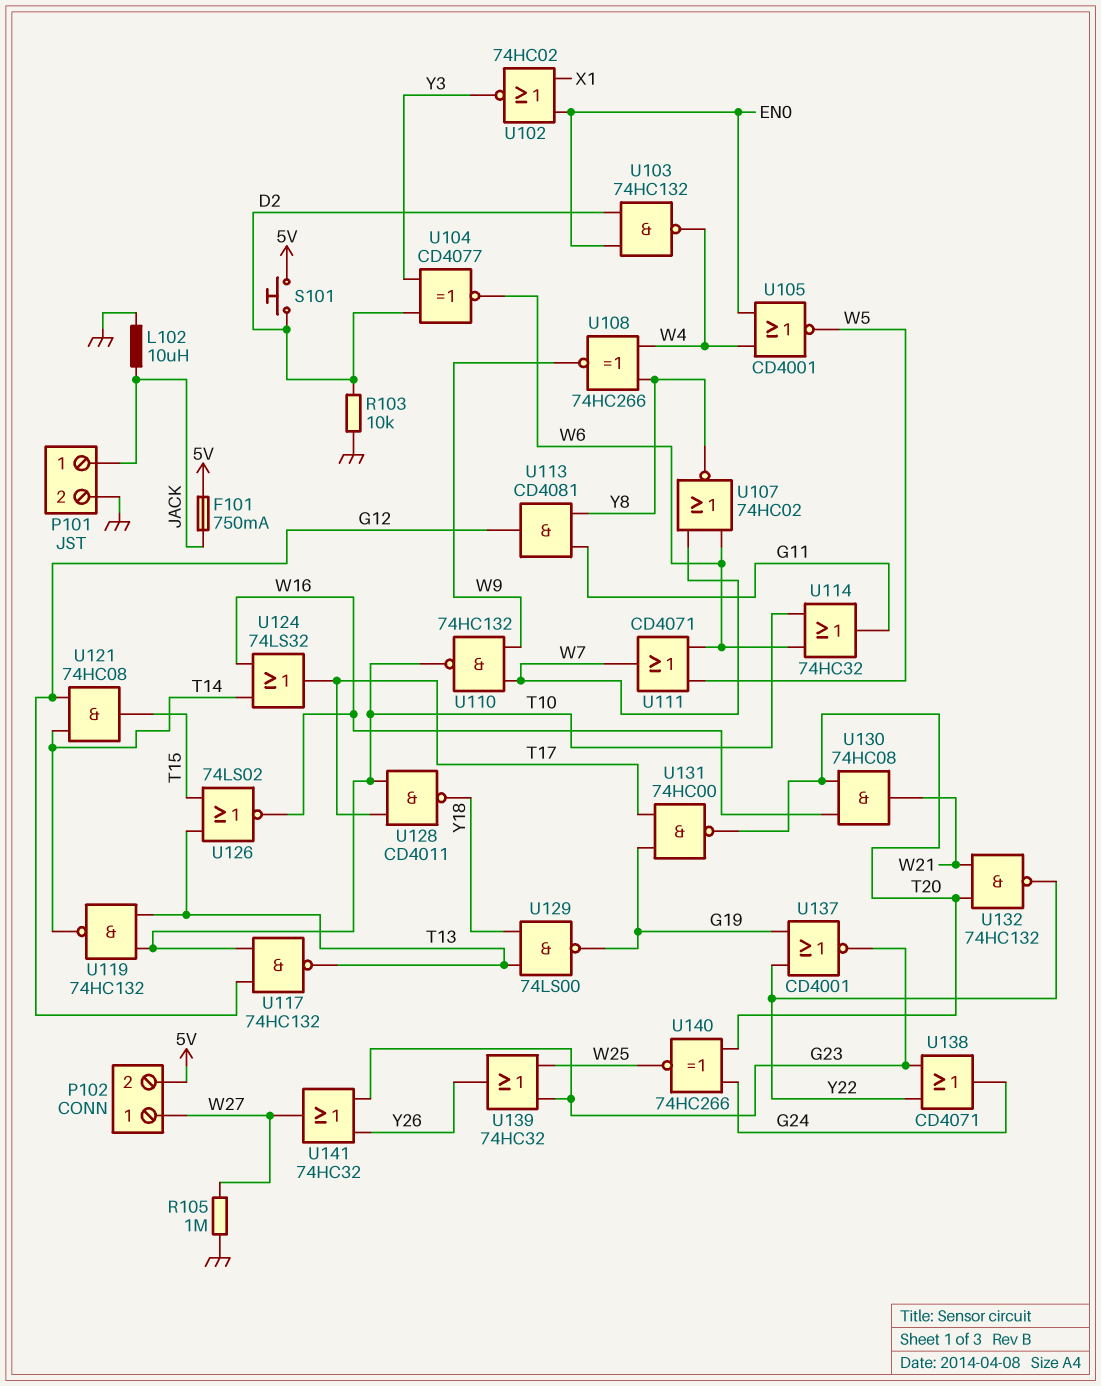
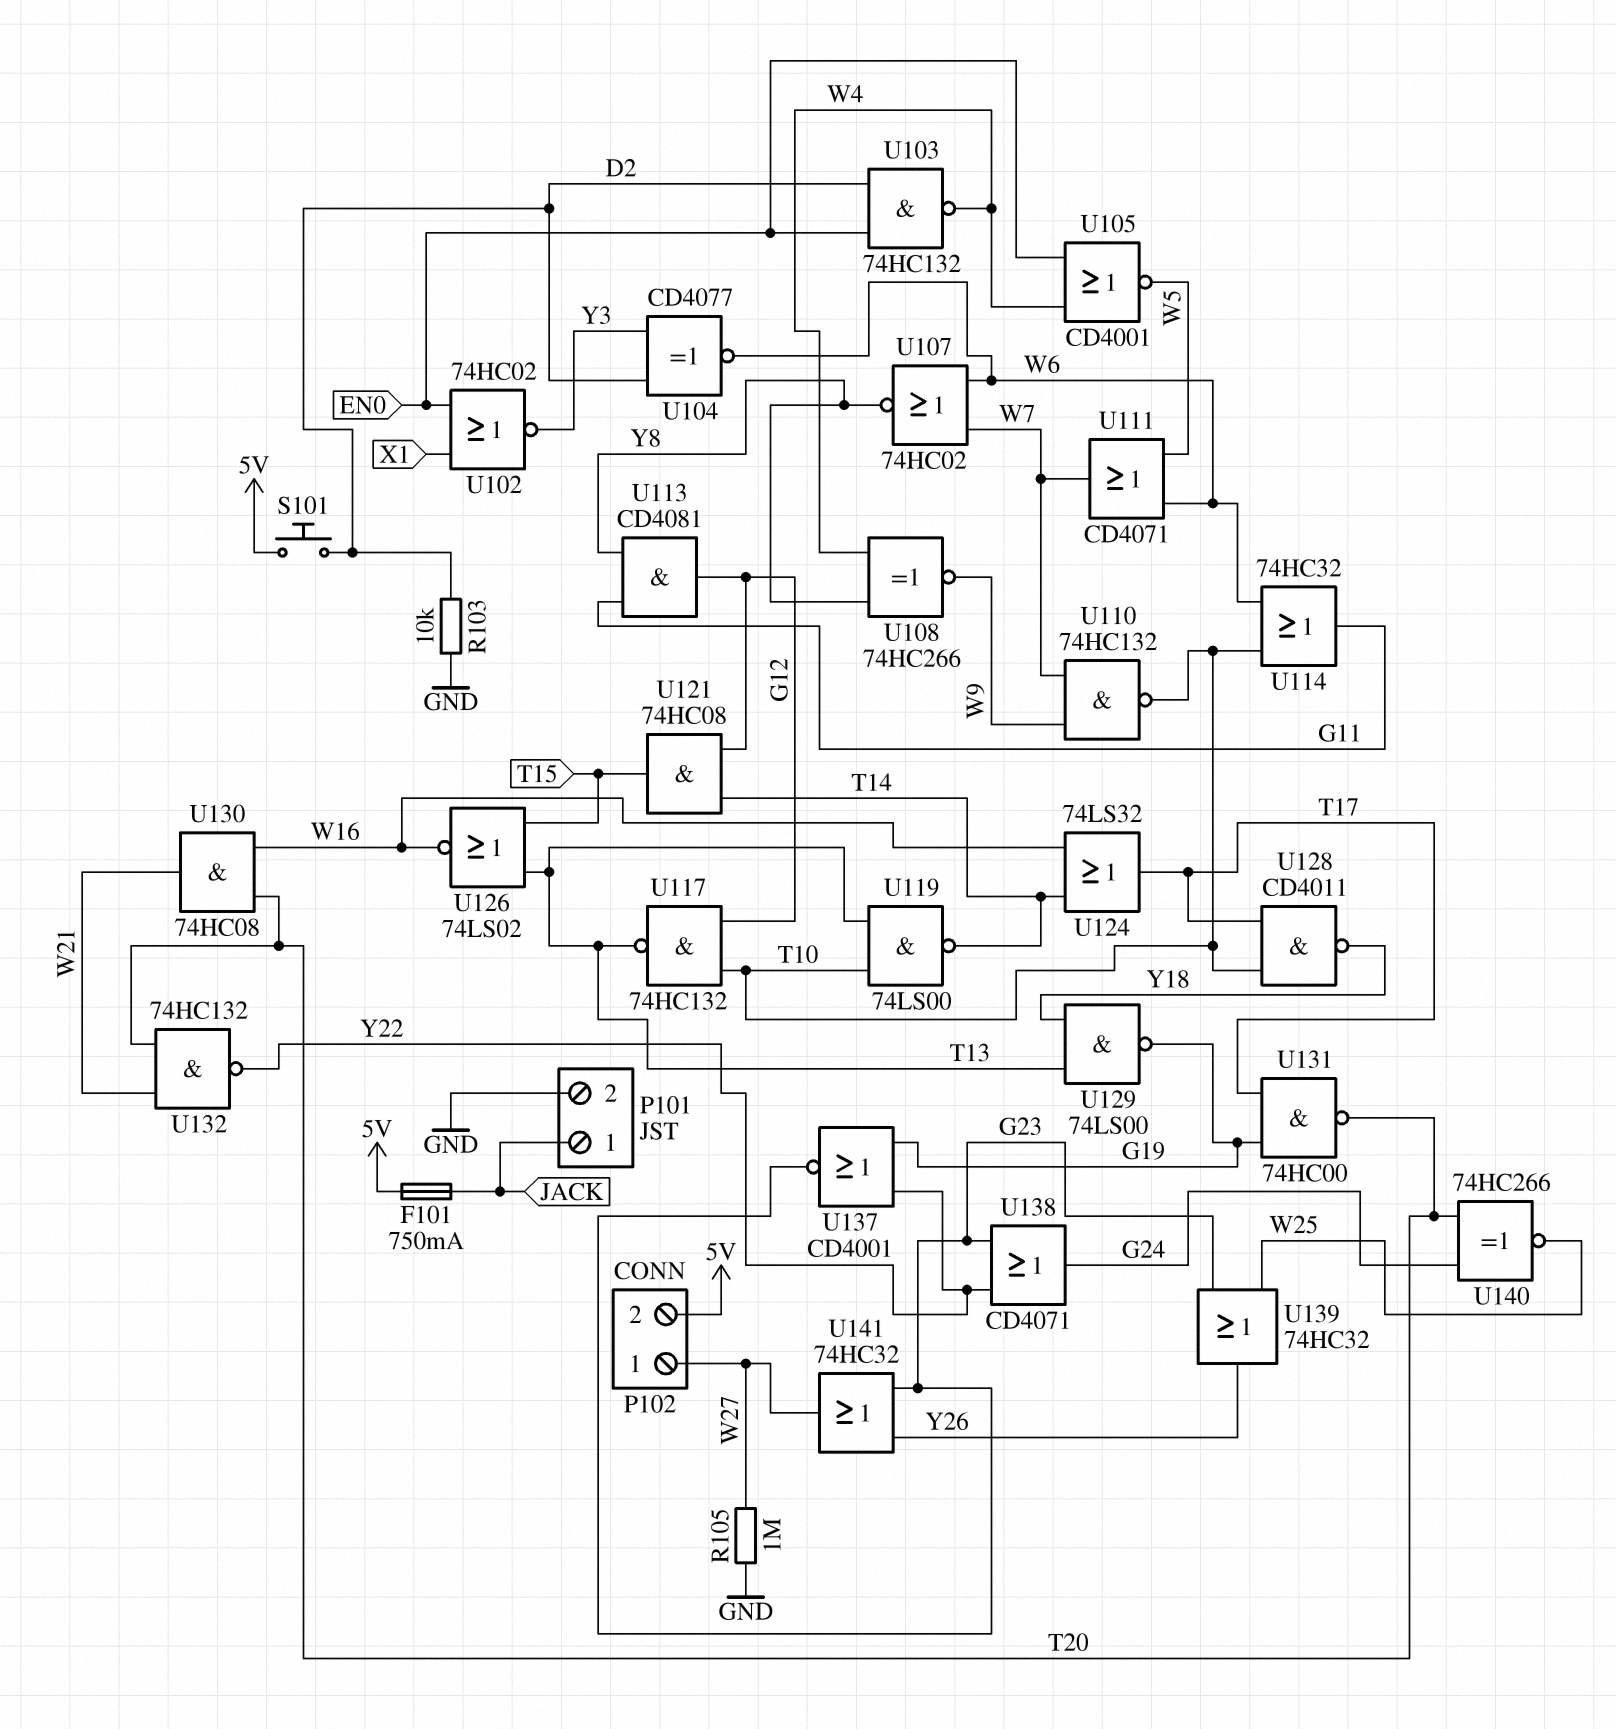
L102: 10uH (GND, JACK) -> none
U119: NAND 74HC132 (in T10, in T13, out T14) -> NAND 74LS00 (in T10, in T13, out T14)

